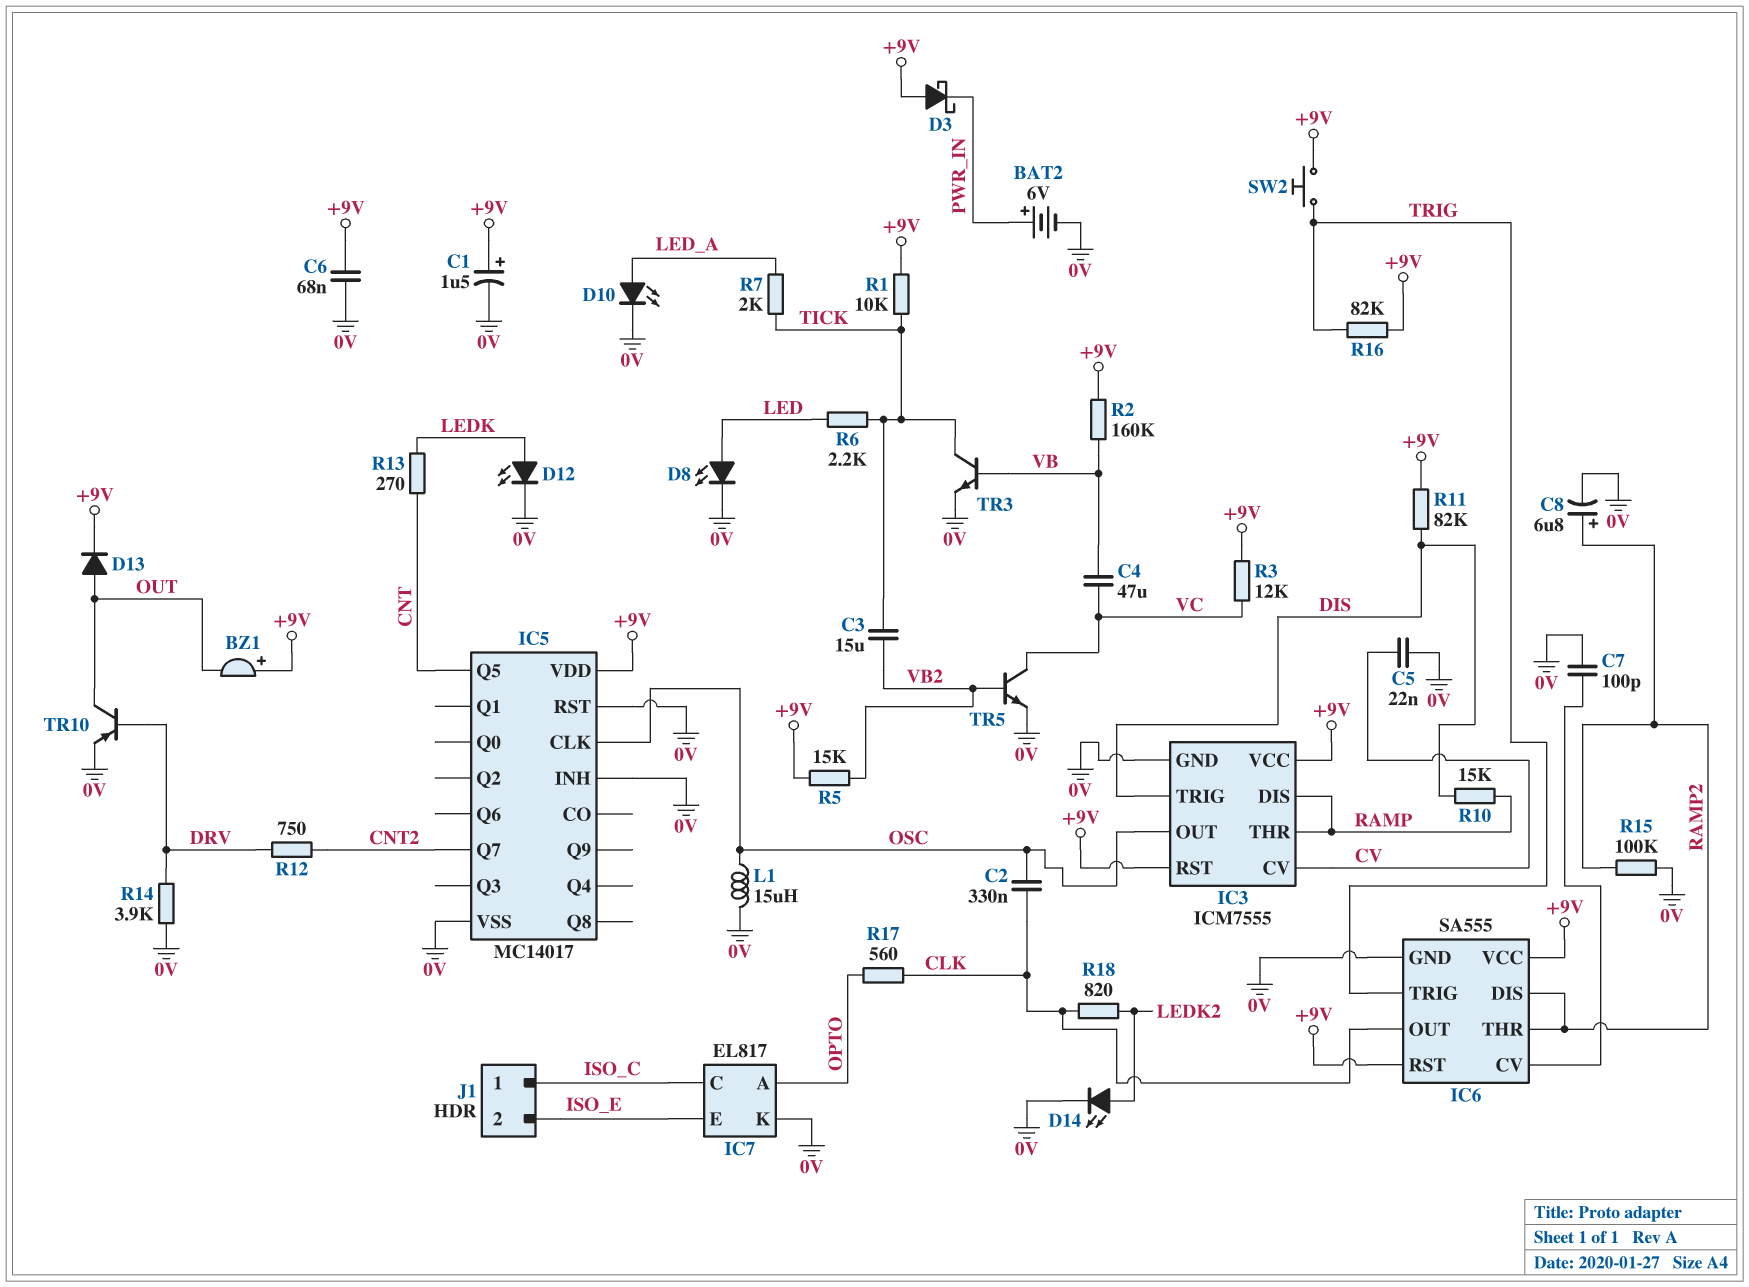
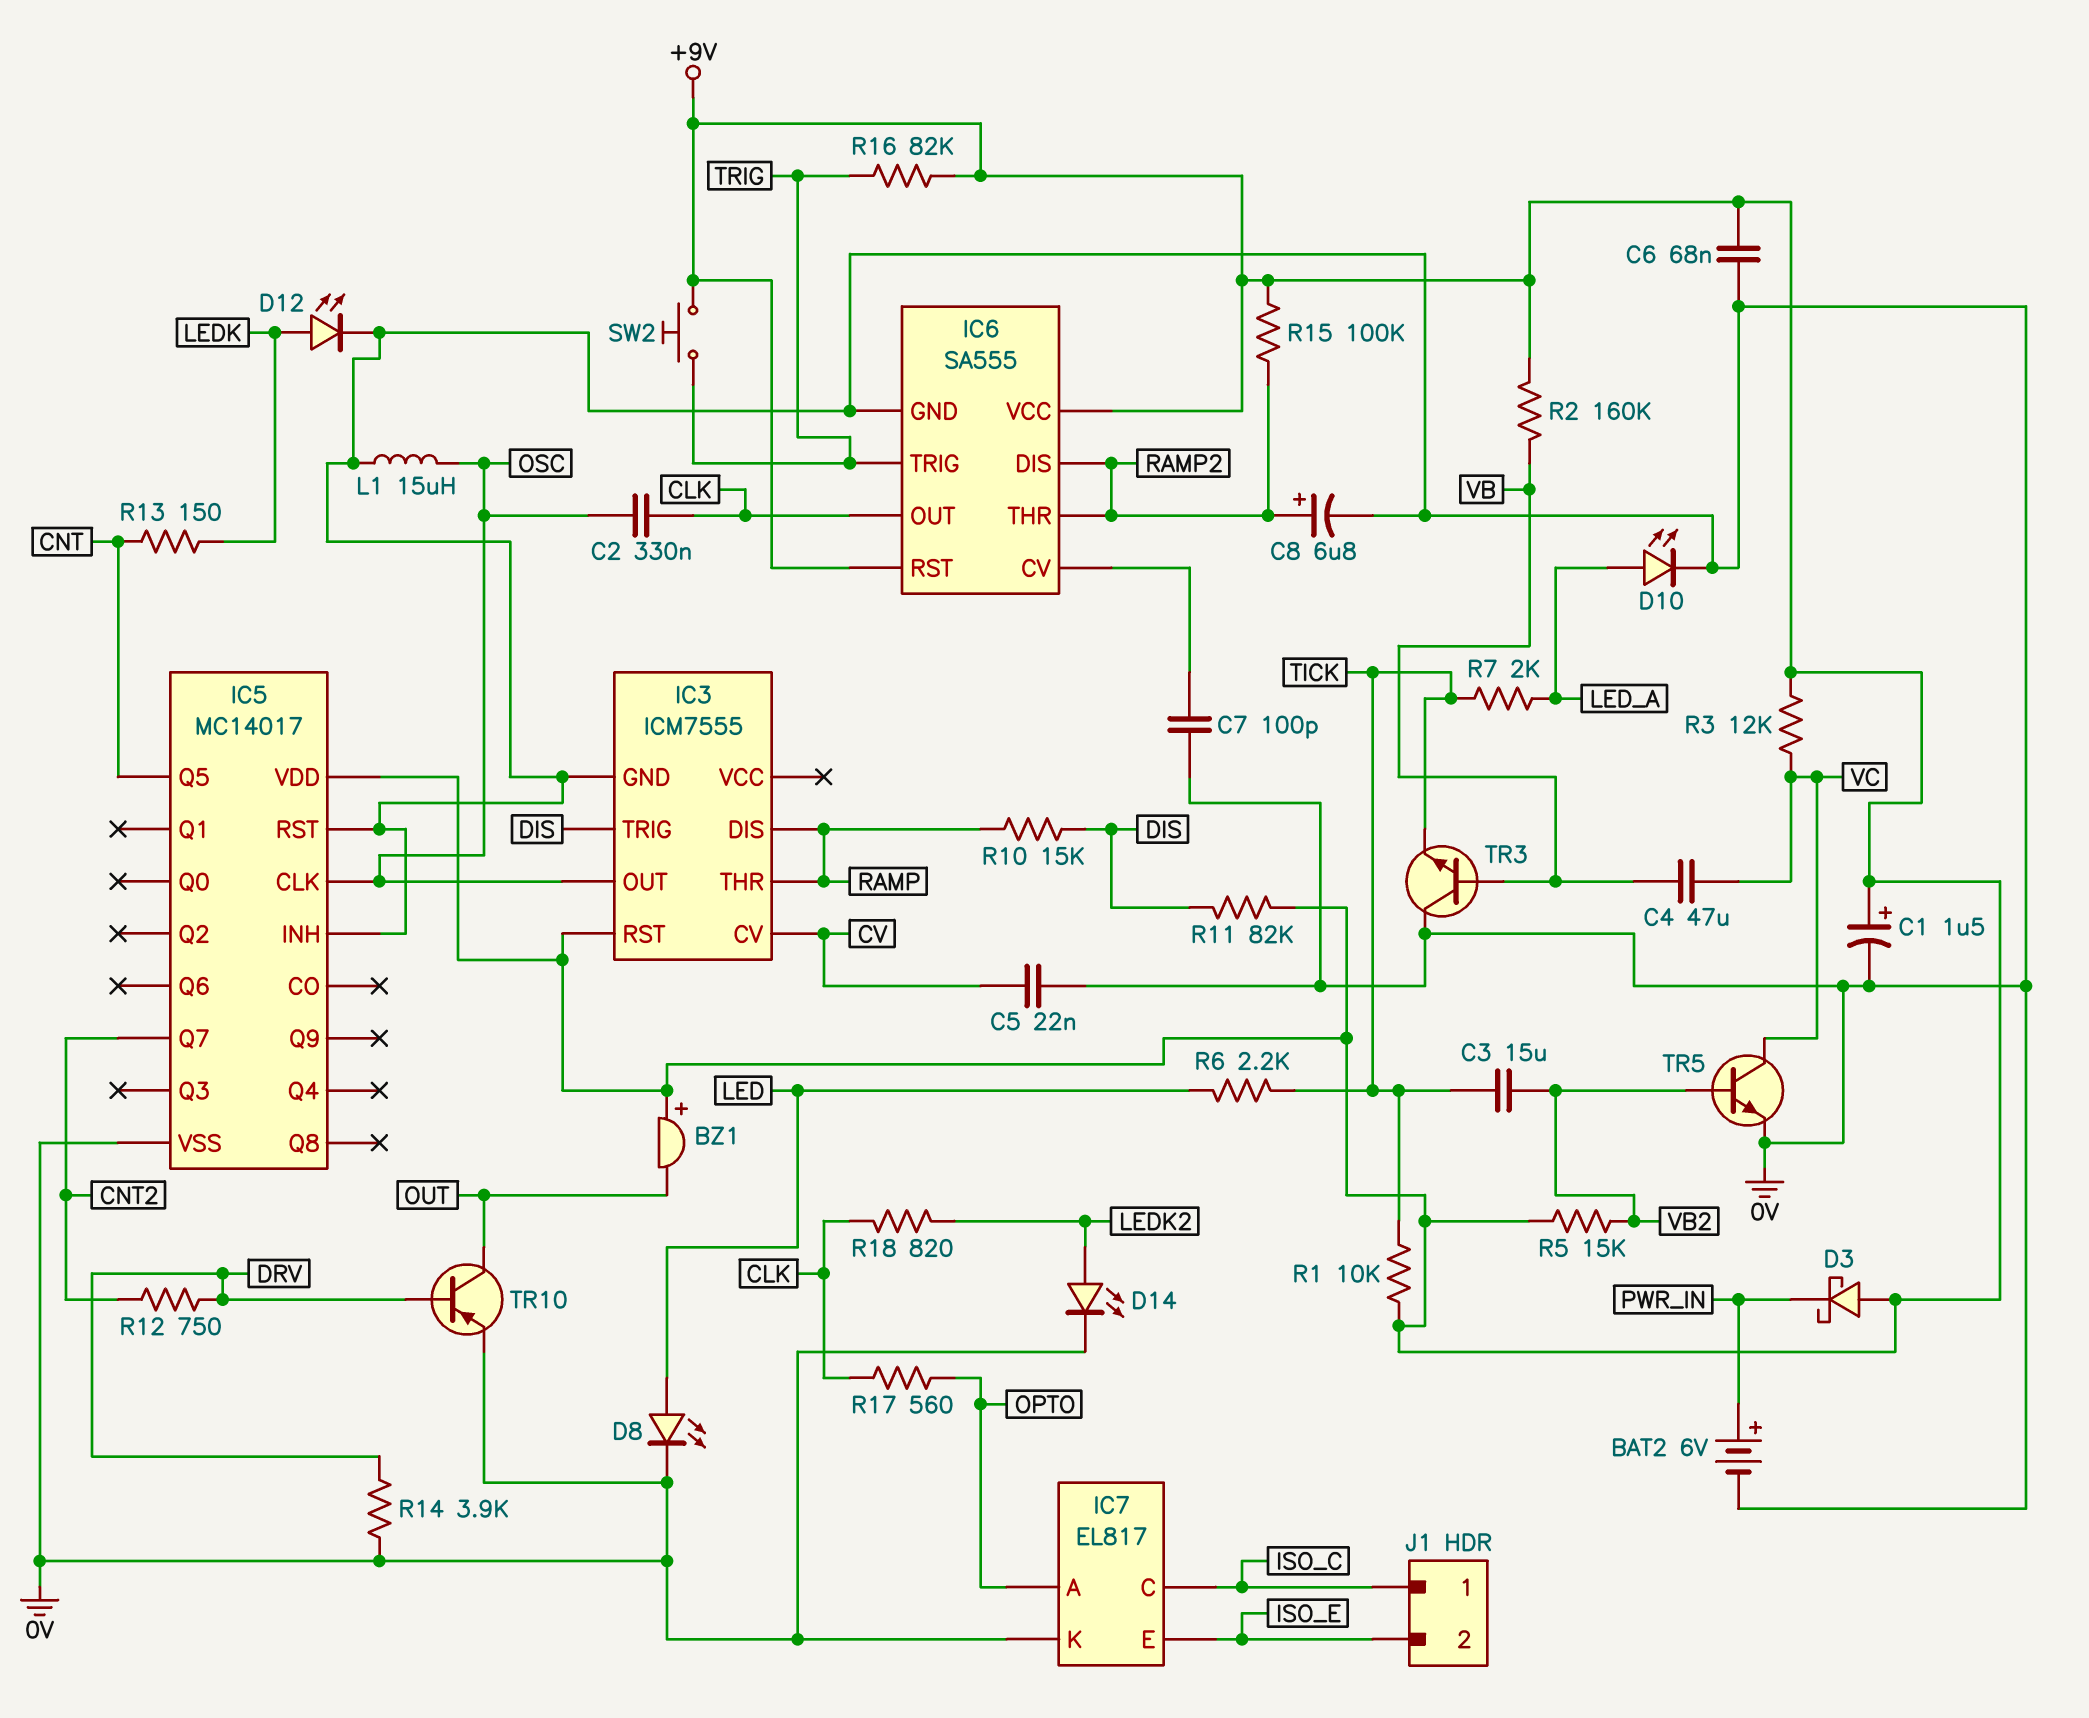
D13: diode (A OUT, K +9V) -> none
IC3 pin VCC: +9V -> none
R13: 270 (CNT, LEDK) -> 150 (CNT, LEDK)
R15: 100k (0V, RAMP2) -> 100k (+9V, RAMP2)
TR3: NPN (B VB, C TICK, E 0V) -> NPN (B VB, C 0V, E TICK)

